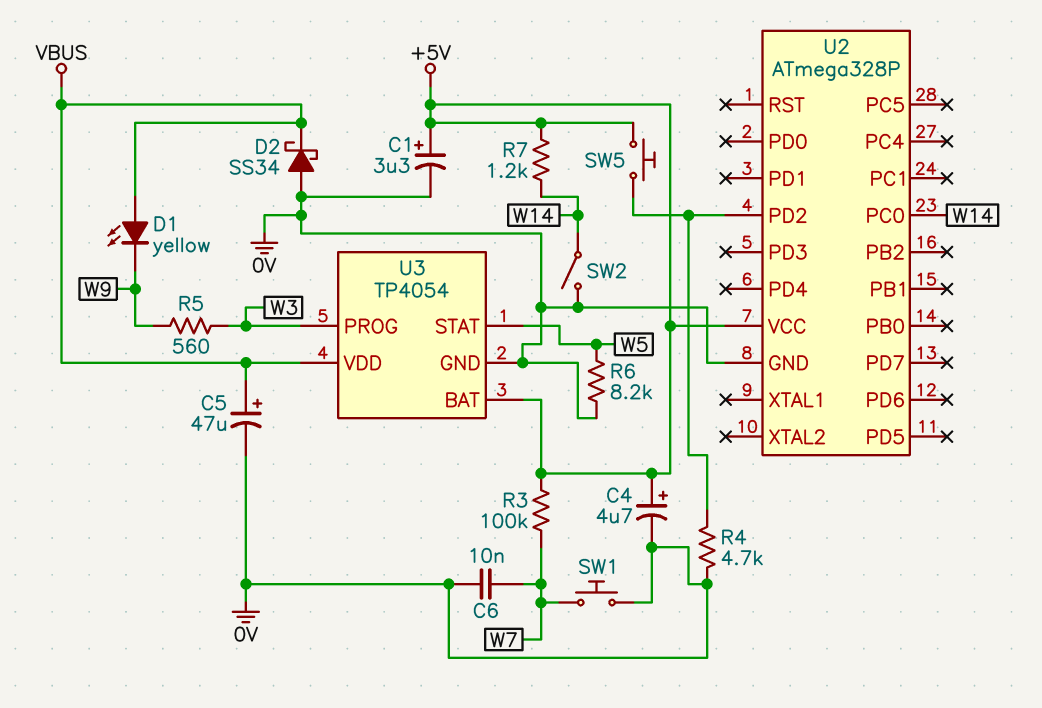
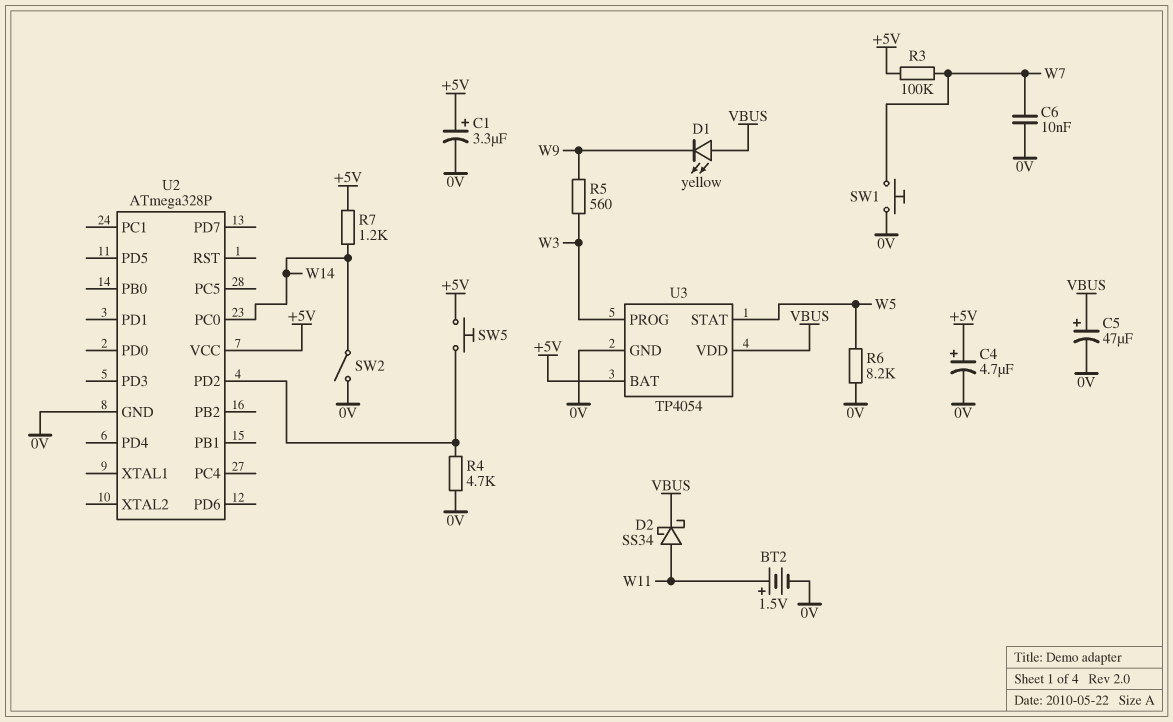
BT2: none -> 1.5V (plus W11, minus 0V)
D2: schottky SS34 (A 0V, K VBUS) -> schottky SS34 (A W11, K VBUS)

